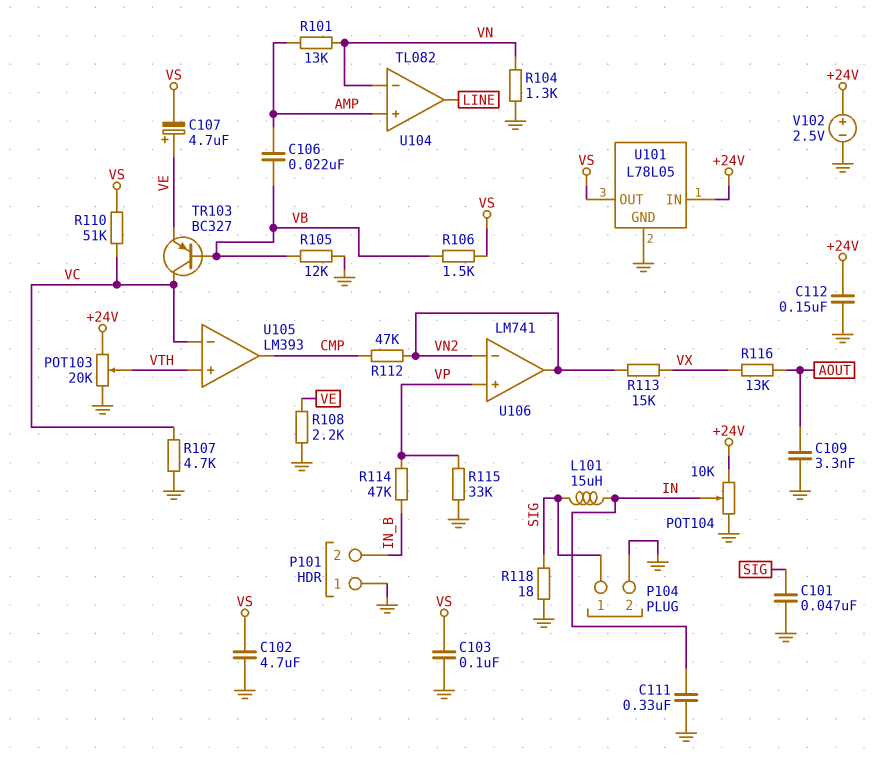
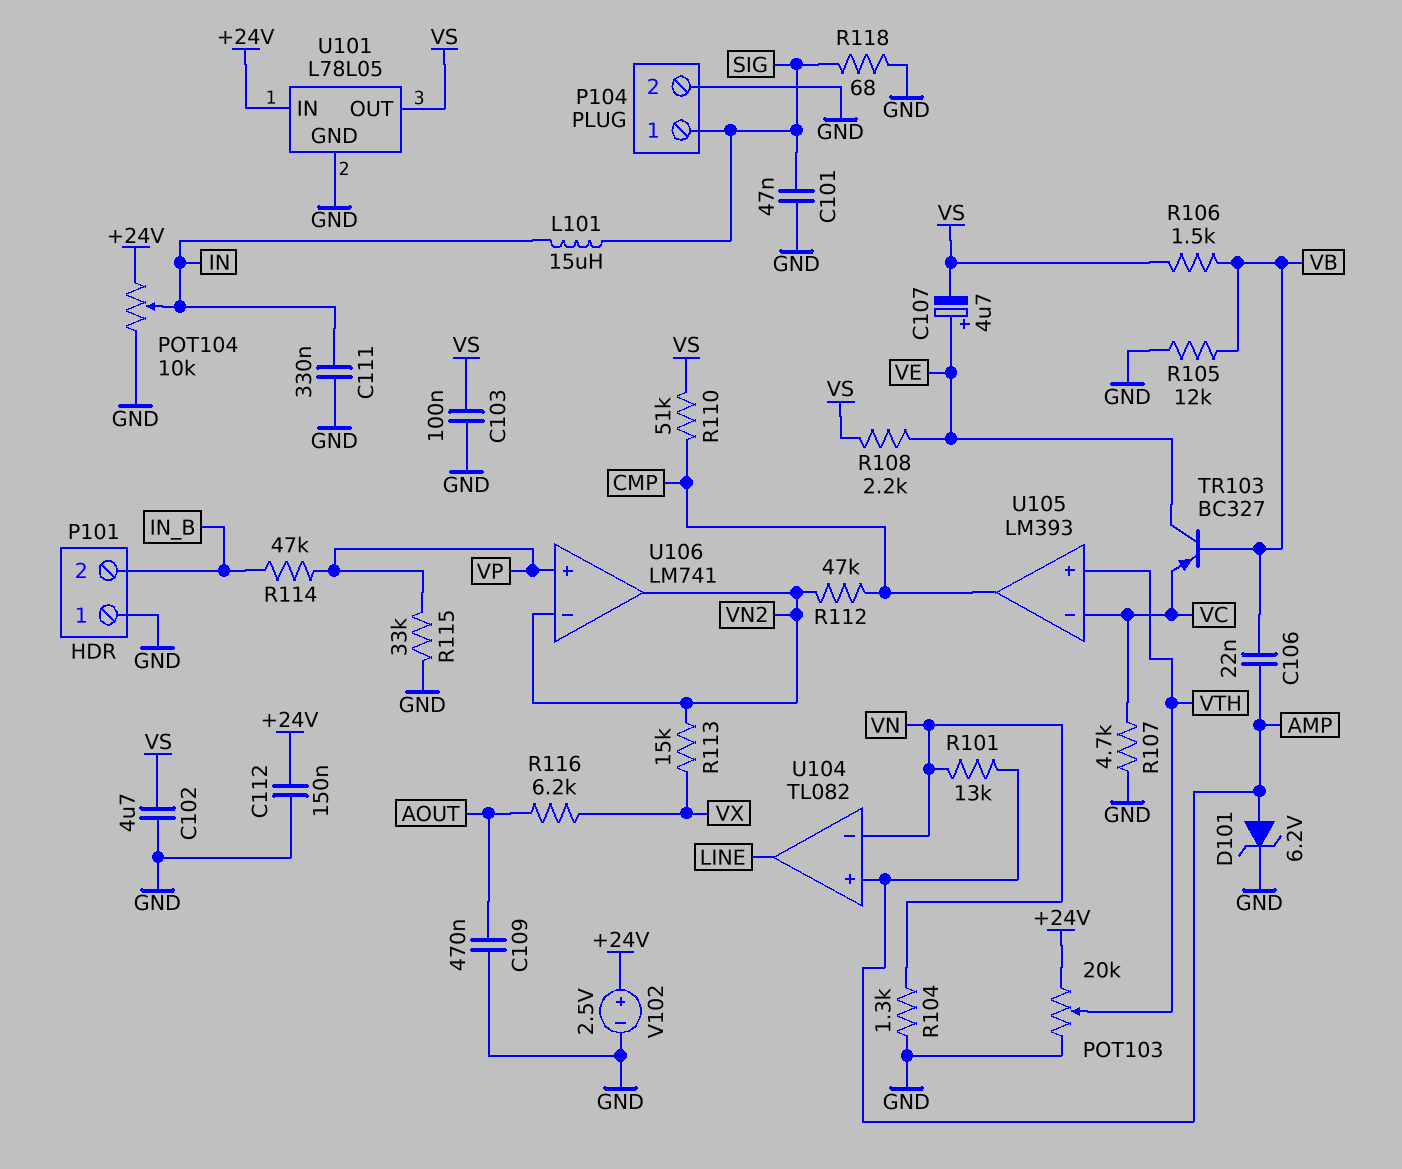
C109: 3.3nF (AOUT, GND) -> 470nF (AOUT, GND)
D101: none -> zener 6.2V (A AMP, K GND)
R108: 2.2k (GND, VE) -> 2.2k (VE, VS)
R110: 51k (VC, VS) -> 51k (CMP, VS)
R116: 13k (AOUT, VX) -> 6.2k (AOUT, VX)
R118: 18 (GND, SIG) -> 68 (GND, SIG)
TR103: PNP BC327 (B VB, C VC, E VE) -> PNP BC327 (B VB, C VE, E VC)

